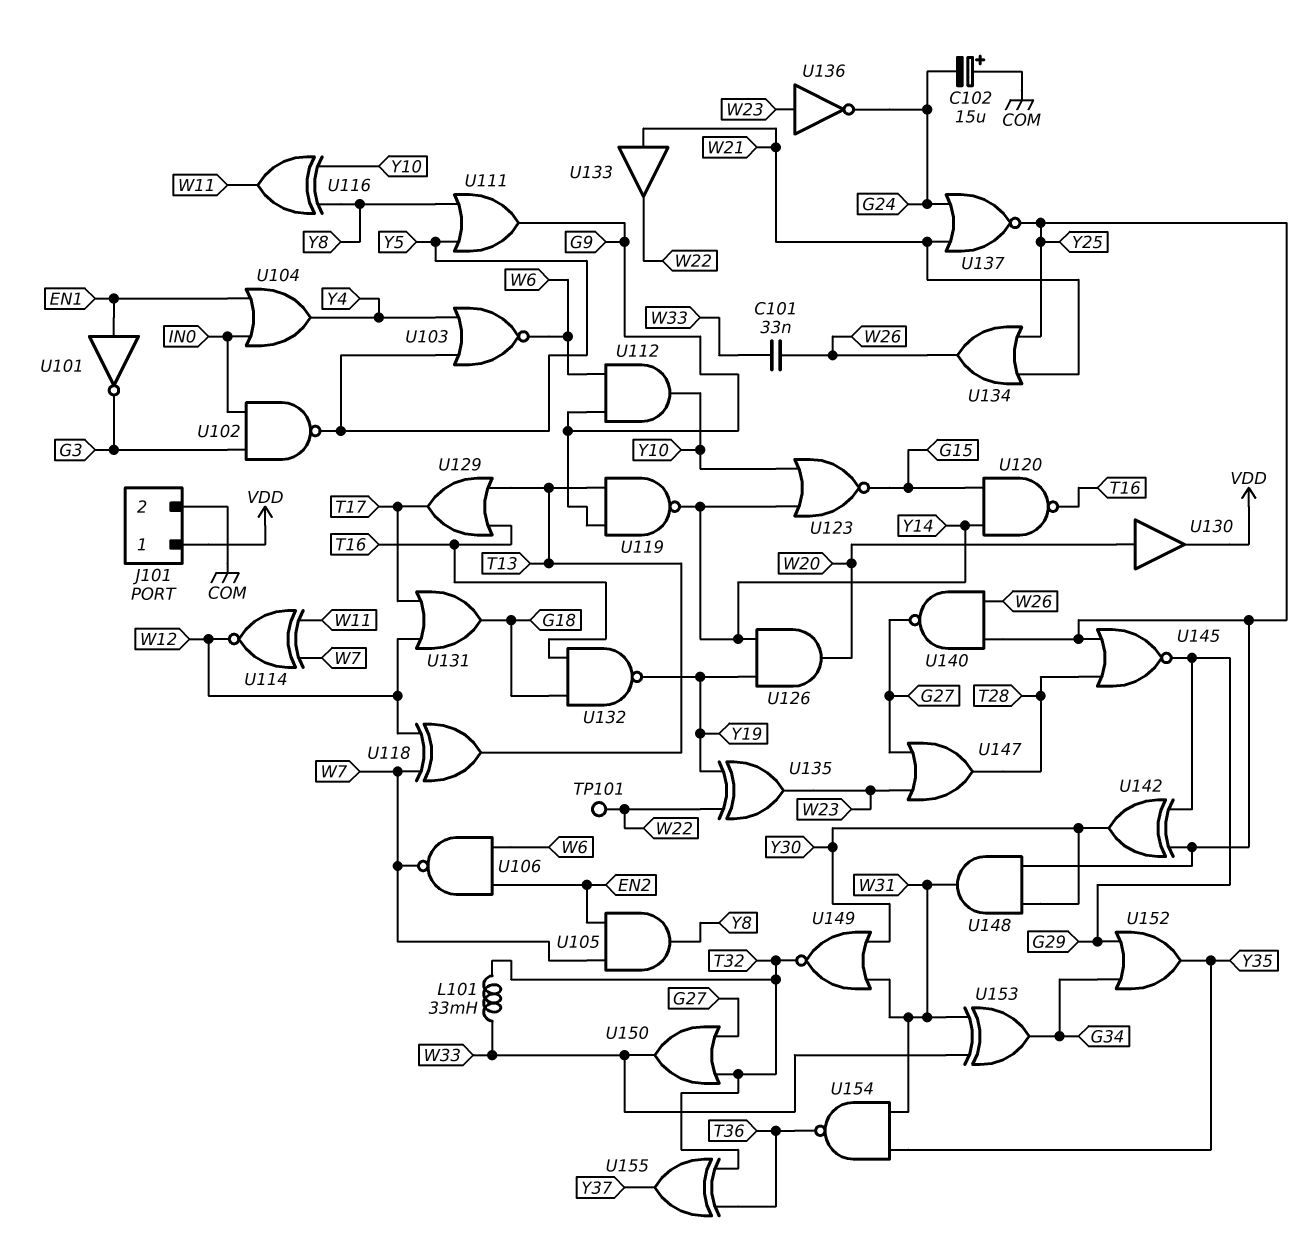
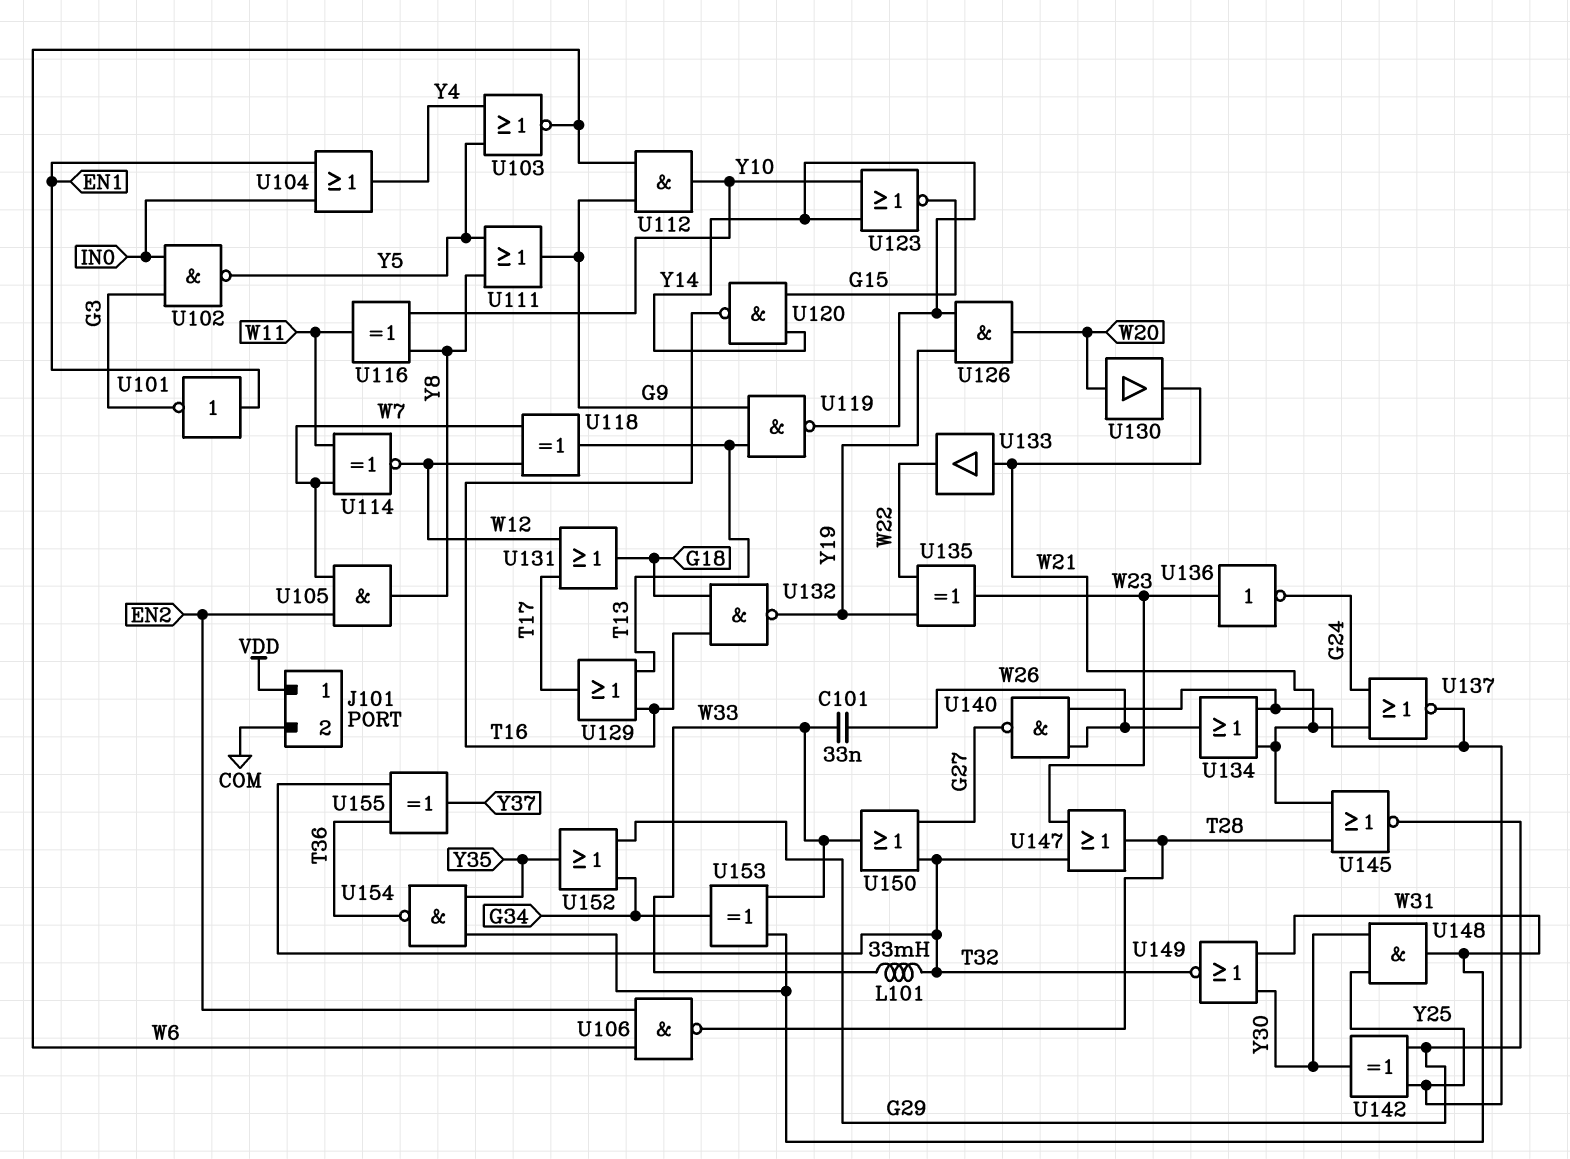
C102: 15uF (plus COM, minus G24) -> none
TP101: test point (W22) -> none
U106: NAND (in EN2, in W6, out W7) -> NAND (in EN2, in W6, out T28)
U130: buffer (in W20, out VDD) -> buffer (in W20, out W21)
U145: NOR (in T28, in Y25, out G29) -> NOR (in T28, in W21, out G29)
U147: OR (in G27, in W23, out T28) -> OR (in T32, in W23, out T28)

